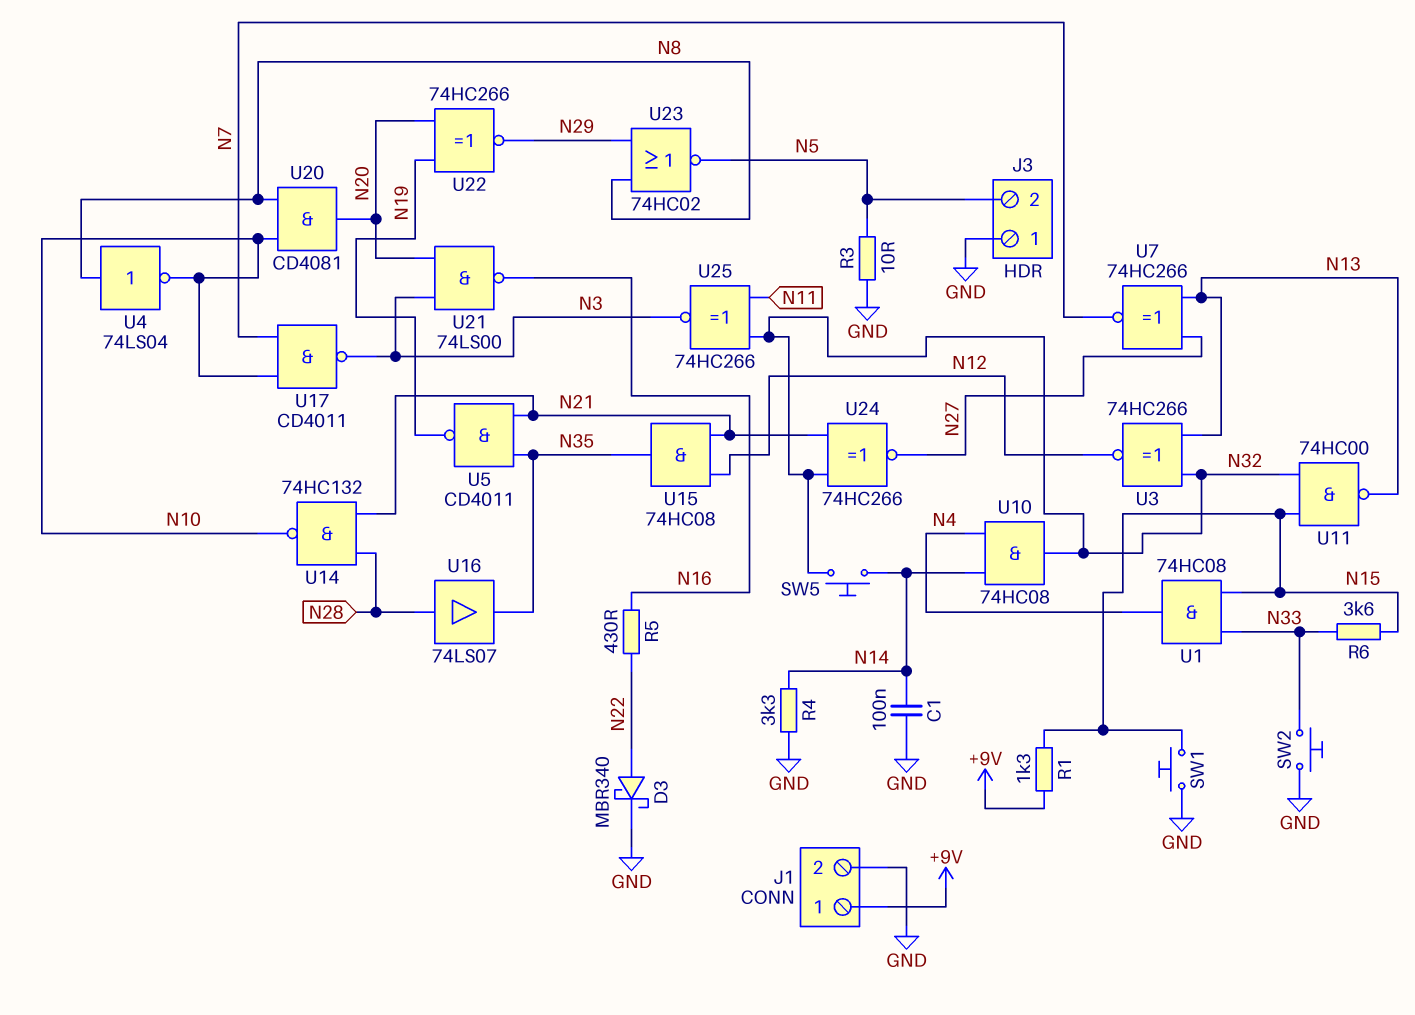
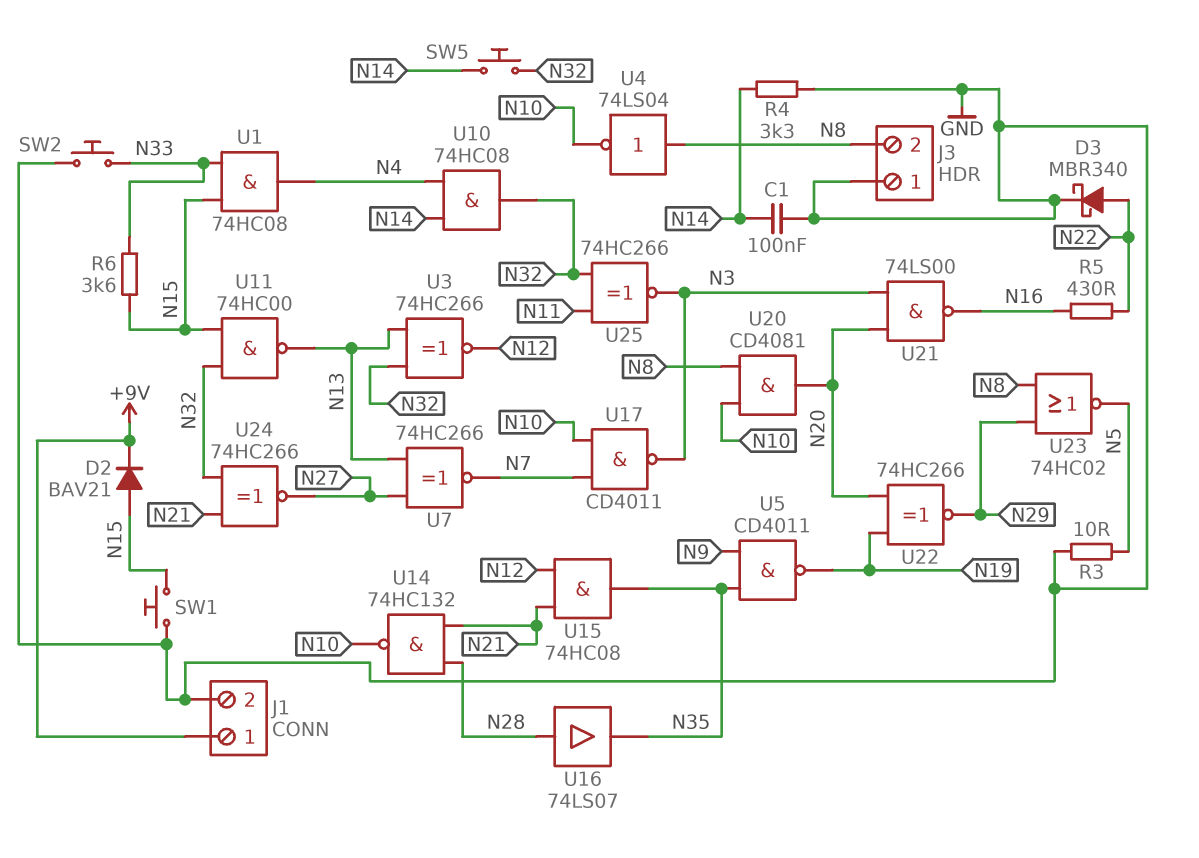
D2: none -> diode BAV21 (A N15, K +9V)
J3 pin 2: N5 -> N8
R1: 1.3k (+9V, N15) -> none
U5: NAND CD4011 (in N21, in N35, out N19) -> NAND CD4011 (in N9, in N35, out N19)

